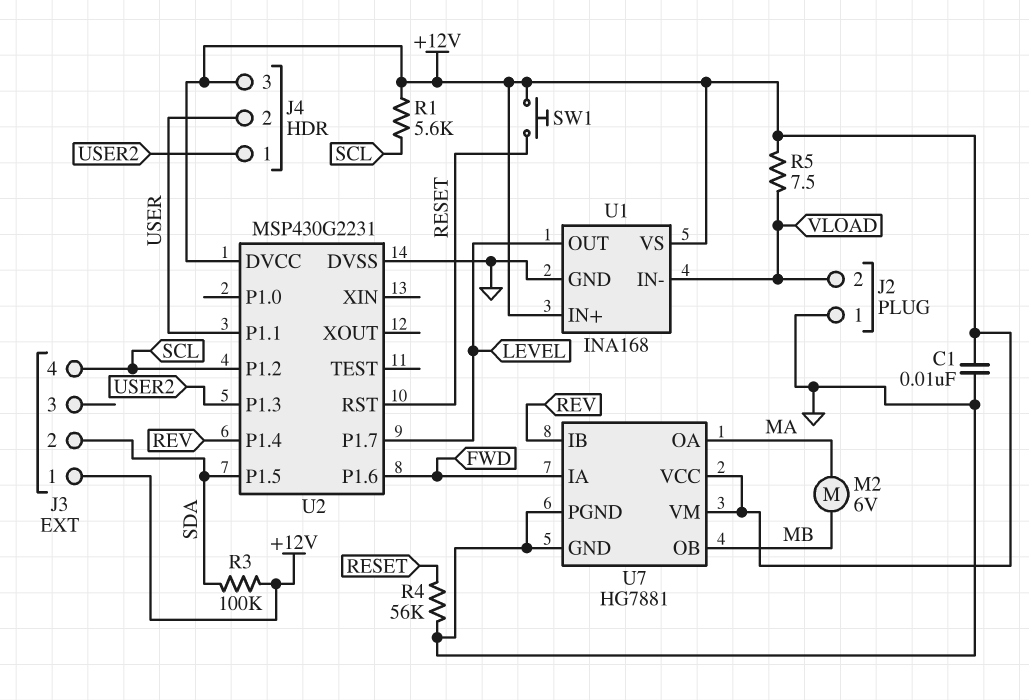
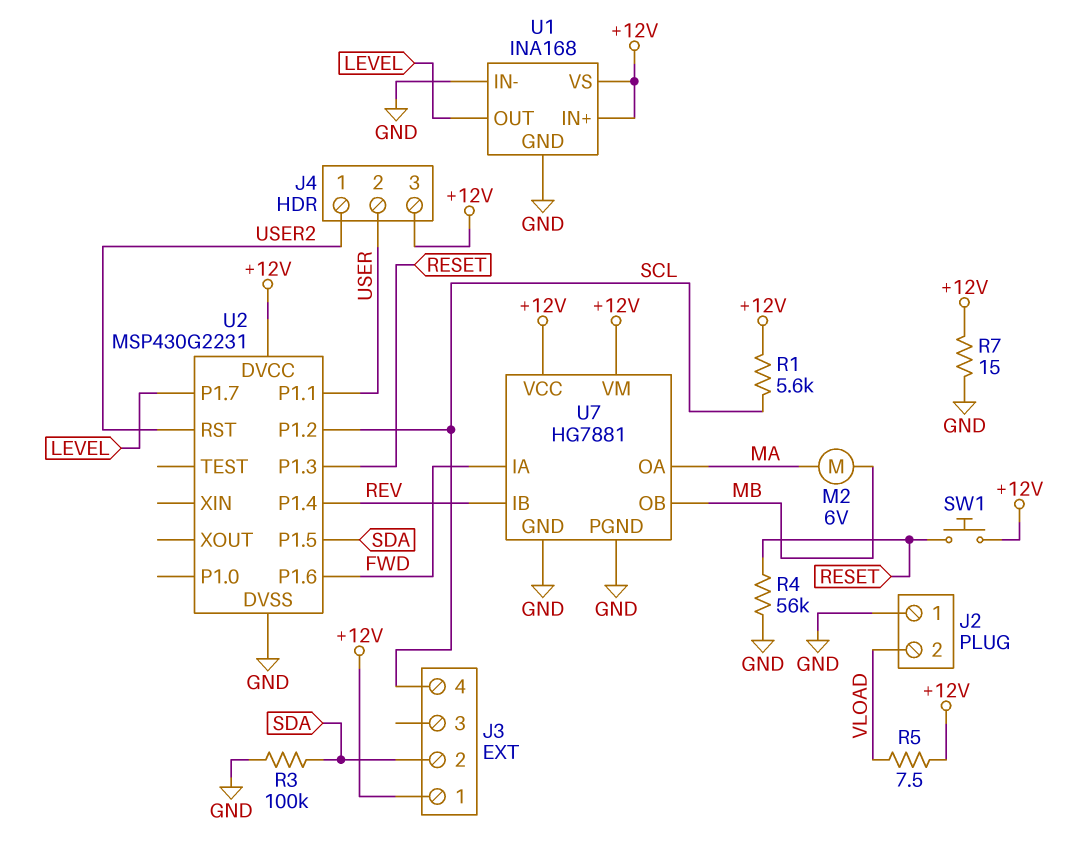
C1: 10nF (+12V, GND) -> none
R3: 100k (+12V, SDA) -> 100k (GND, SDA)
R7: none -> 15 (+12V, GND)
U1 pin IN-: VLOAD -> GND
U2 pin P1.3: USER2 -> RESET
U2 pin RST: RESET -> USER2

